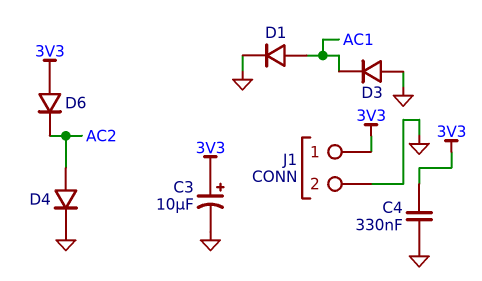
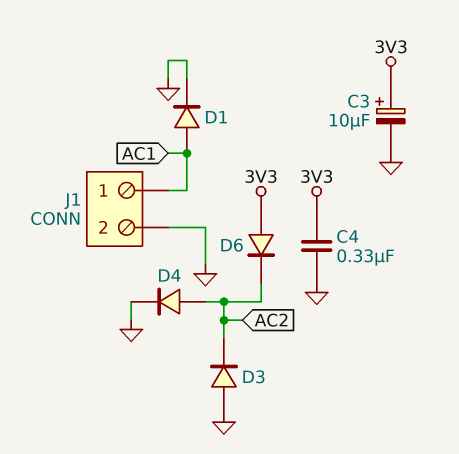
D3: diode (A GND, K AC1) -> diode (A GND, K AC2)
J1 pin 1: 3V3 -> AC1

